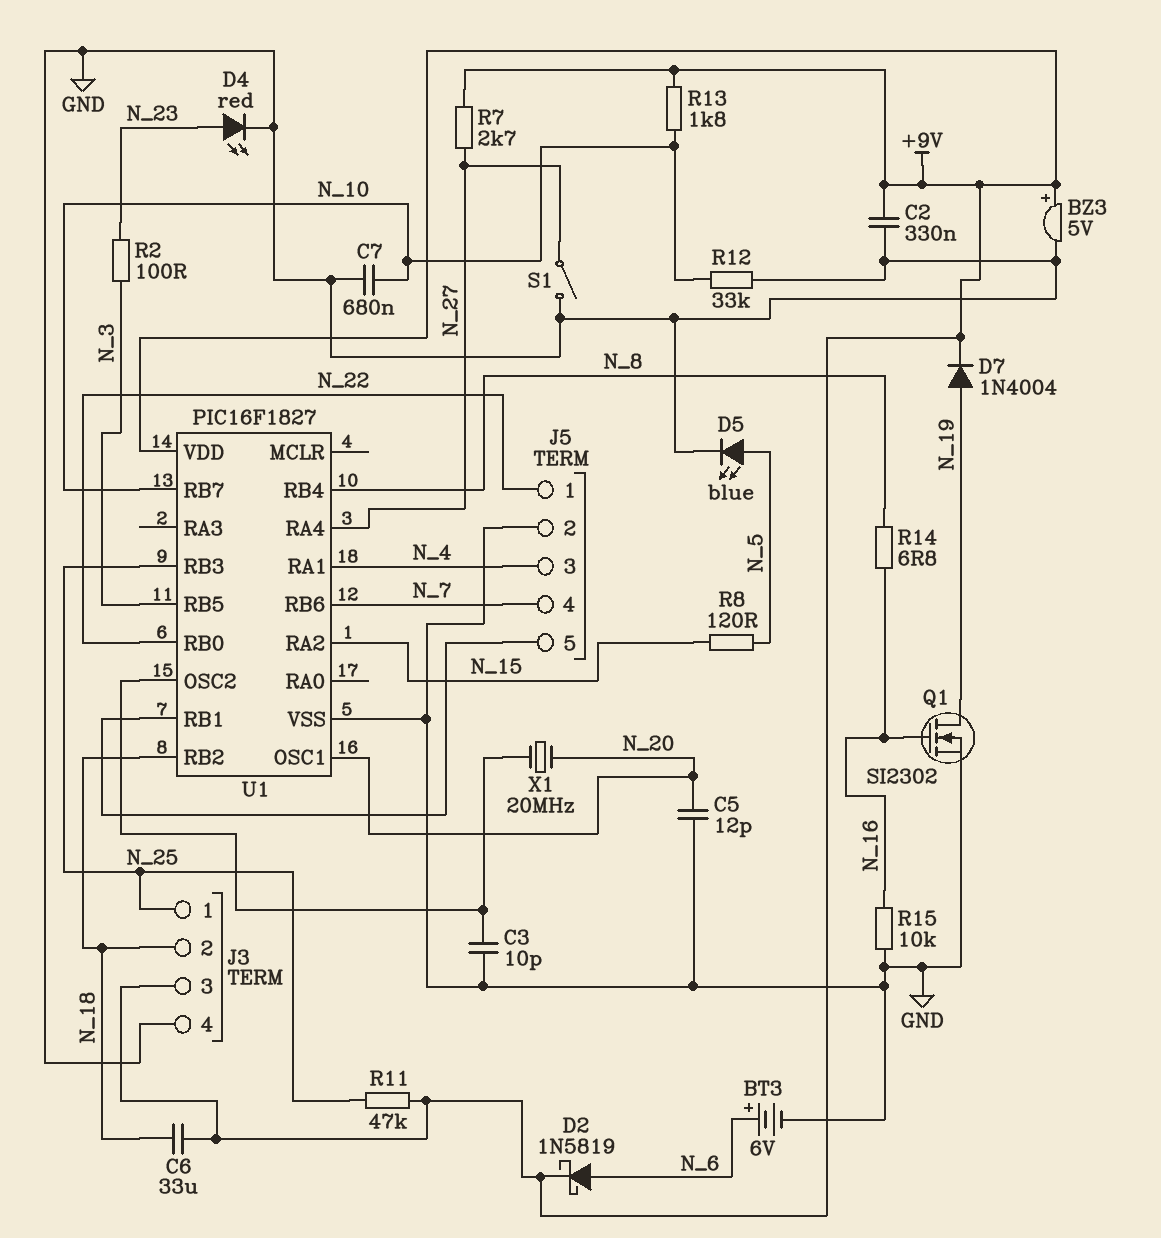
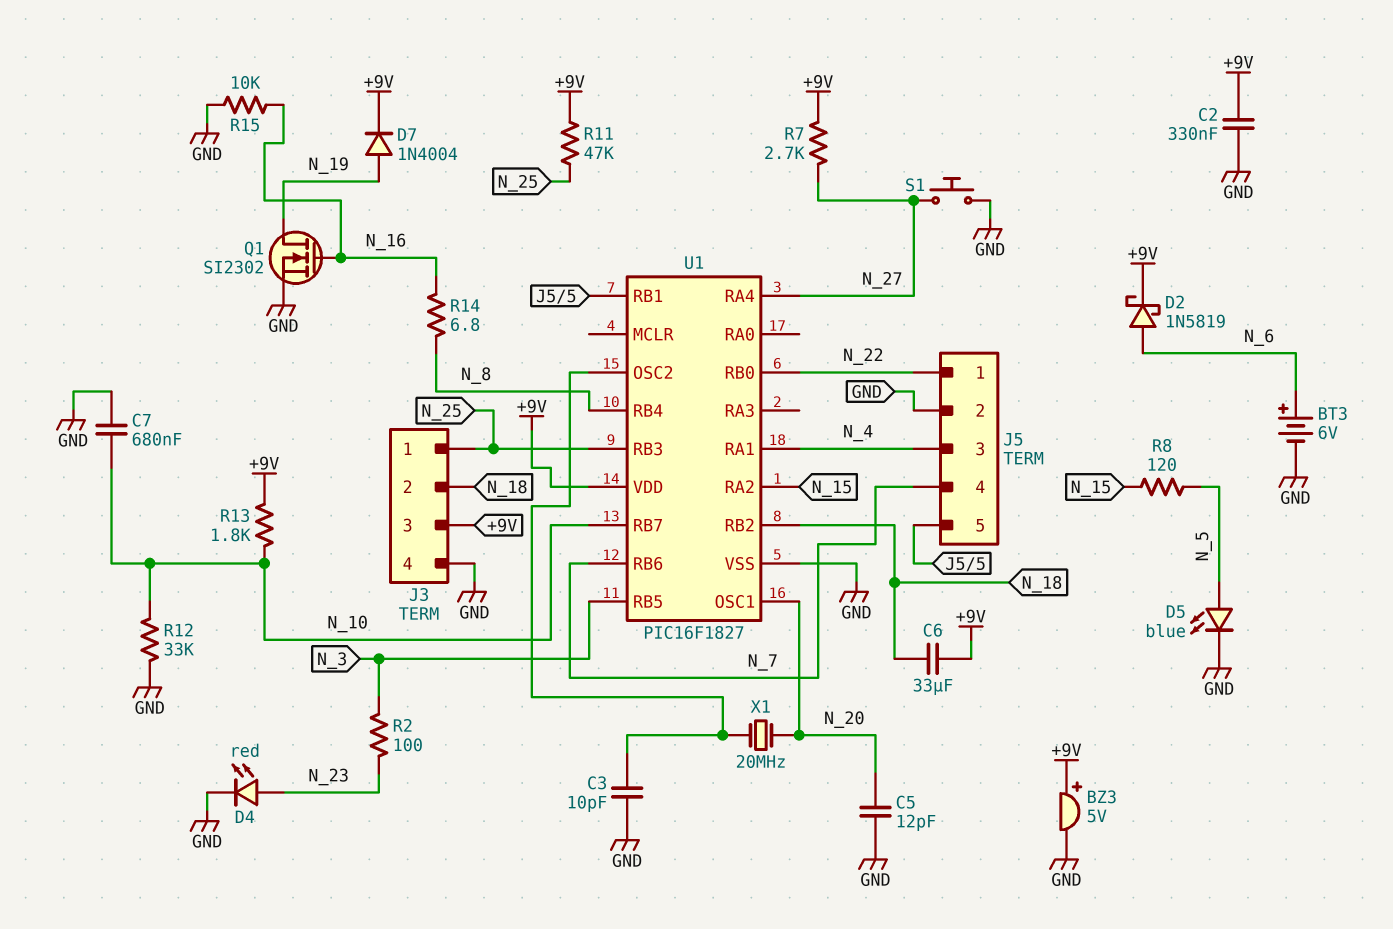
S1: switch (GND, N_27) -> button (GND, N_27)

